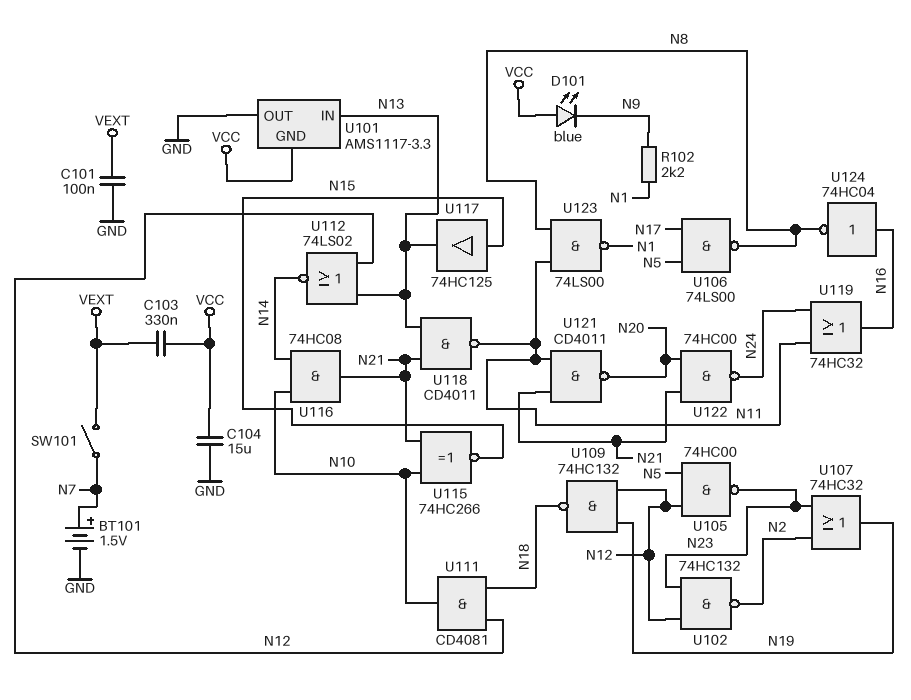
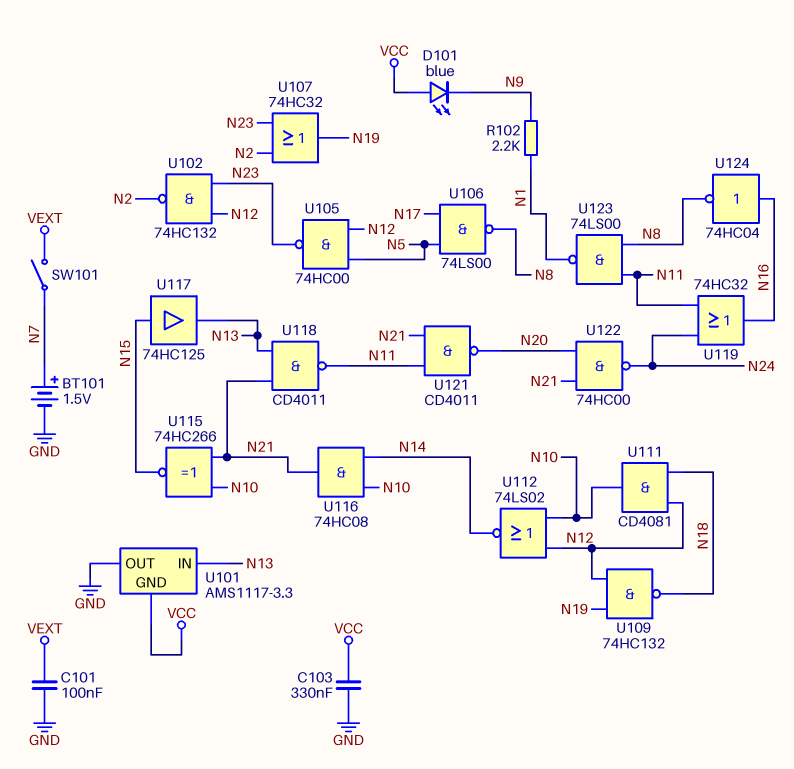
C103: 330nF (VCC, VEXT) -> 330nF (GND, VCC)
C104: 15uF (GND, VCC) -> none
U112: NOR 74LS02 (in N12, in N13, out N14) -> NOR 74LS02 (in N10, in N12, out N14)

